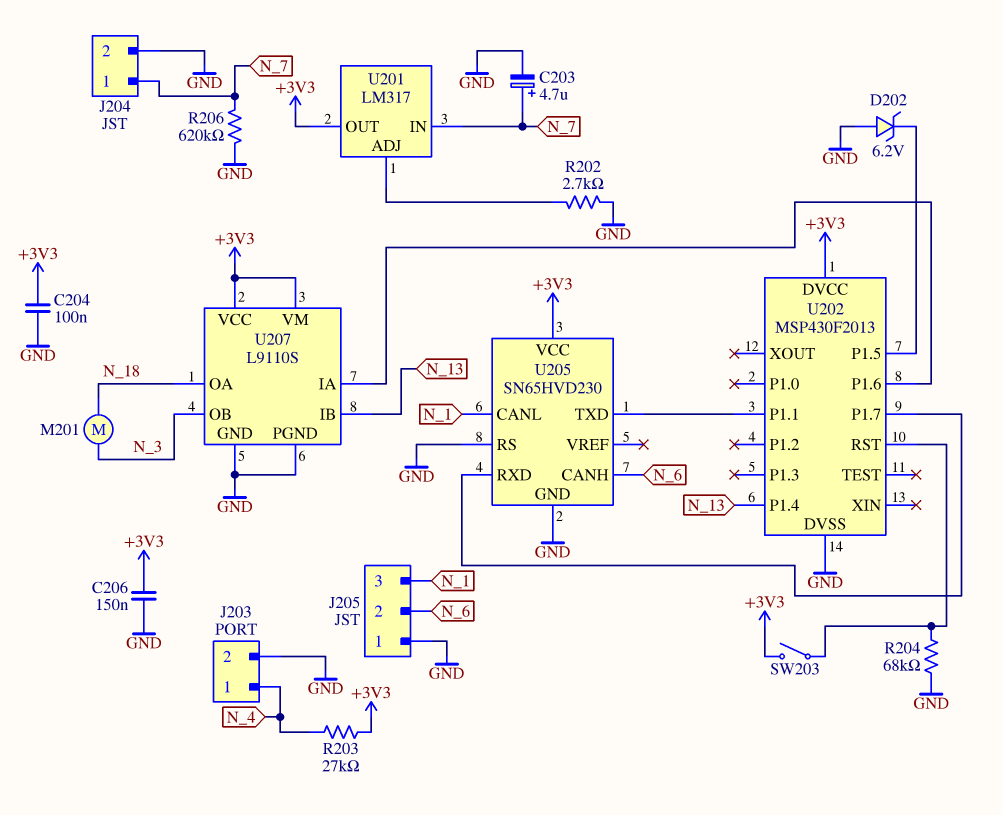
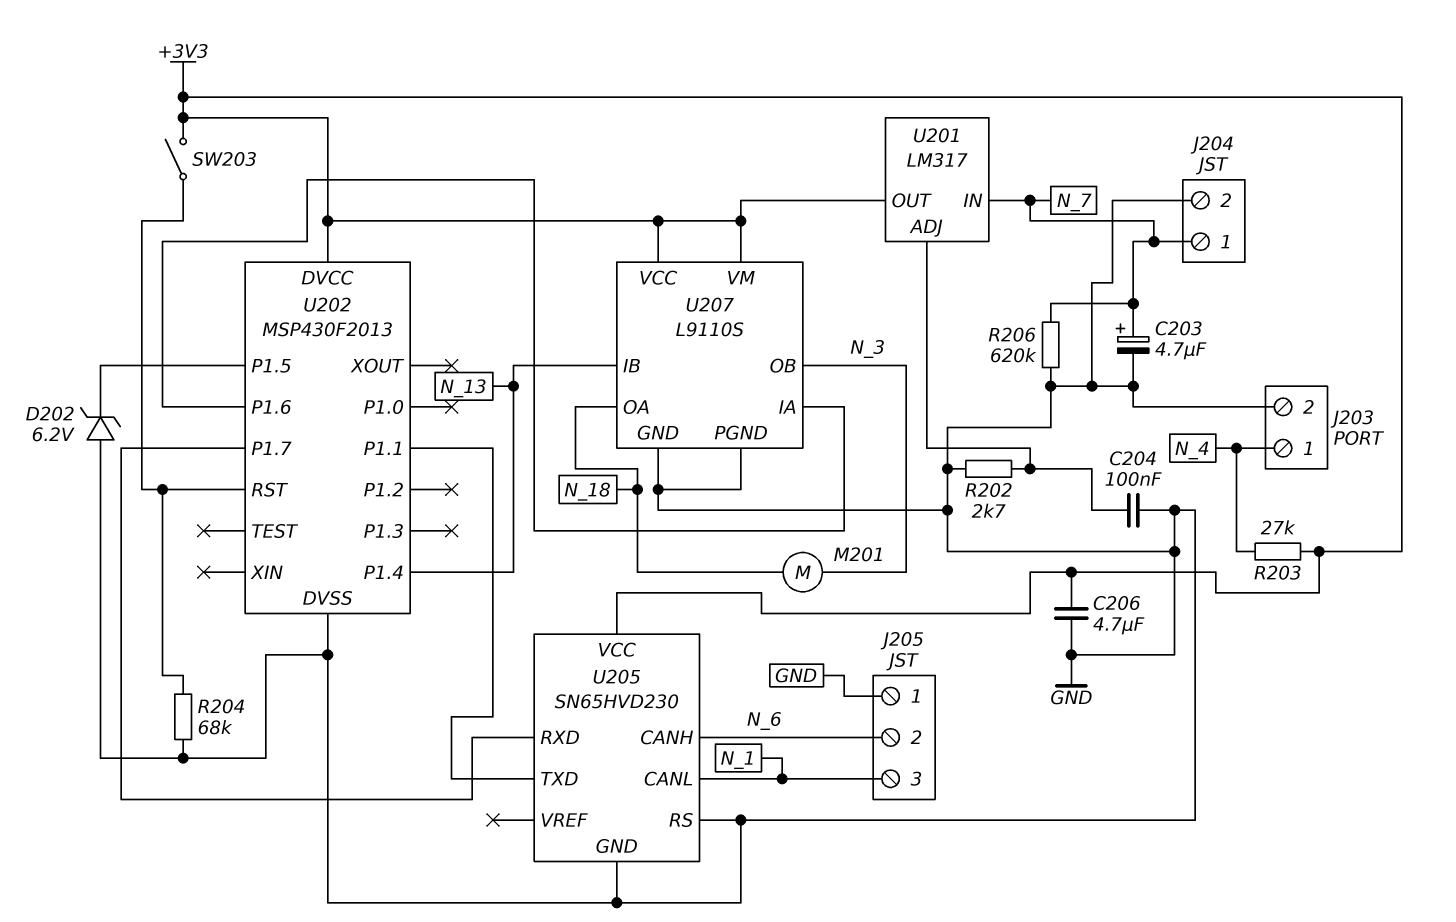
C204: 100nF (+3V3, GND) -> 100nF (GND, U201/ADJ)
C206: 150nF (+3V3, GND) -> 4.7uF (+3V3, GND)

